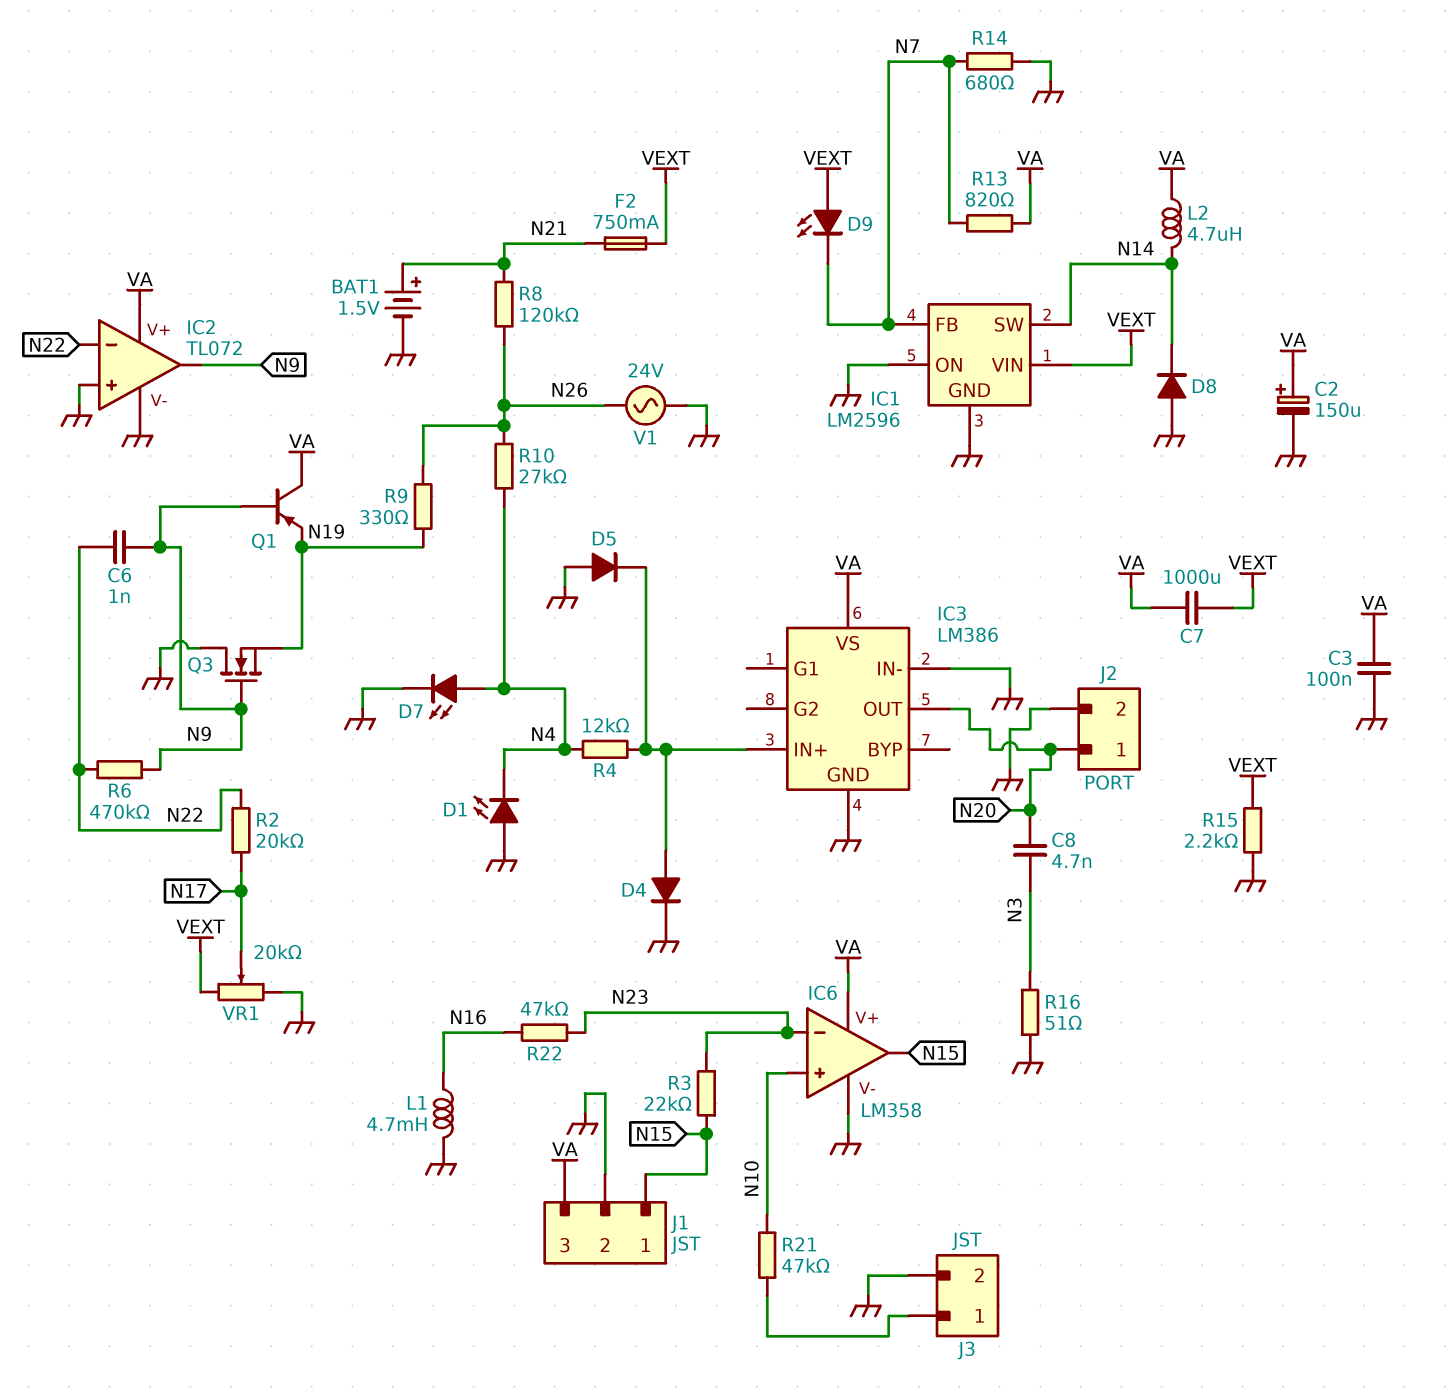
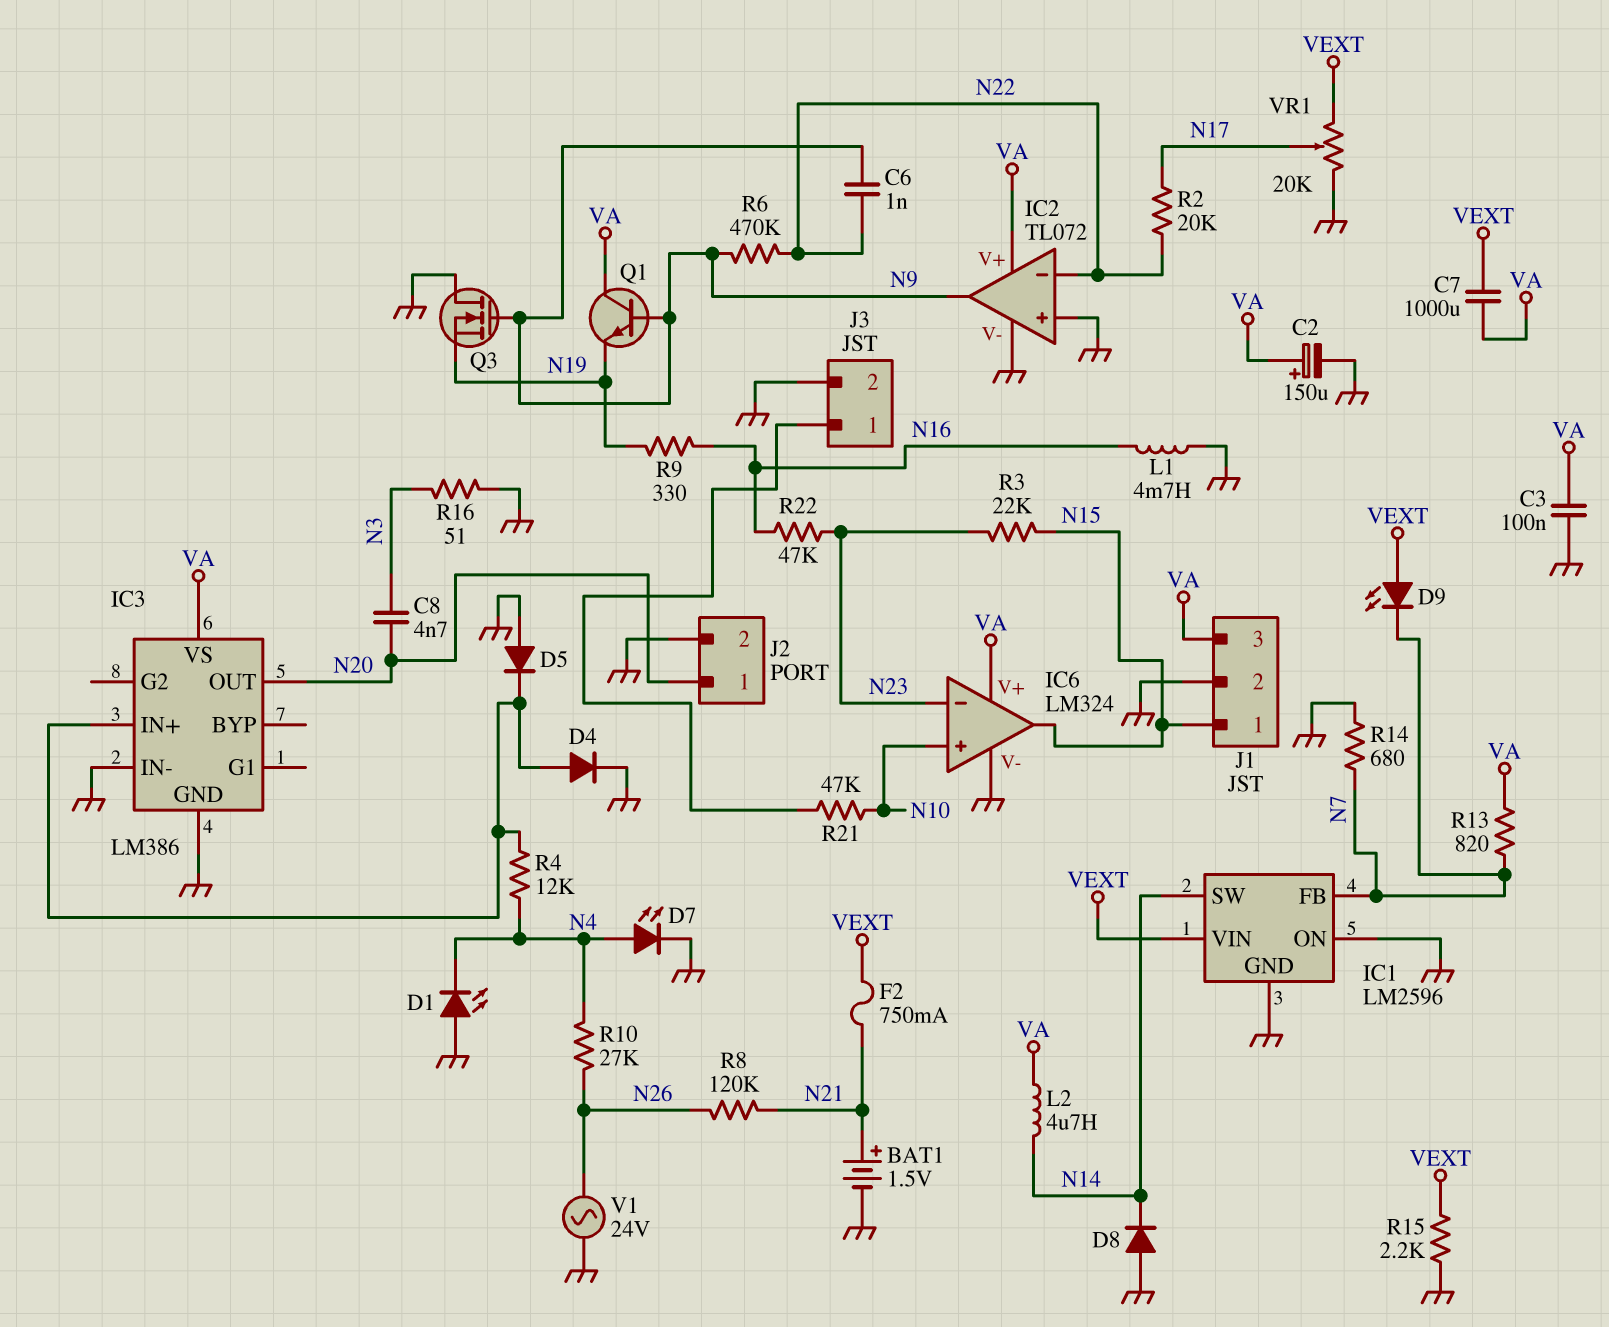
IC6: LM358 -> LM324
Q1: PNP (B N9, C VA, E N19) -> NPN (B N9, C VA, E N19)
R9: 330 (N19, N26) -> 330 (N16, N19)

